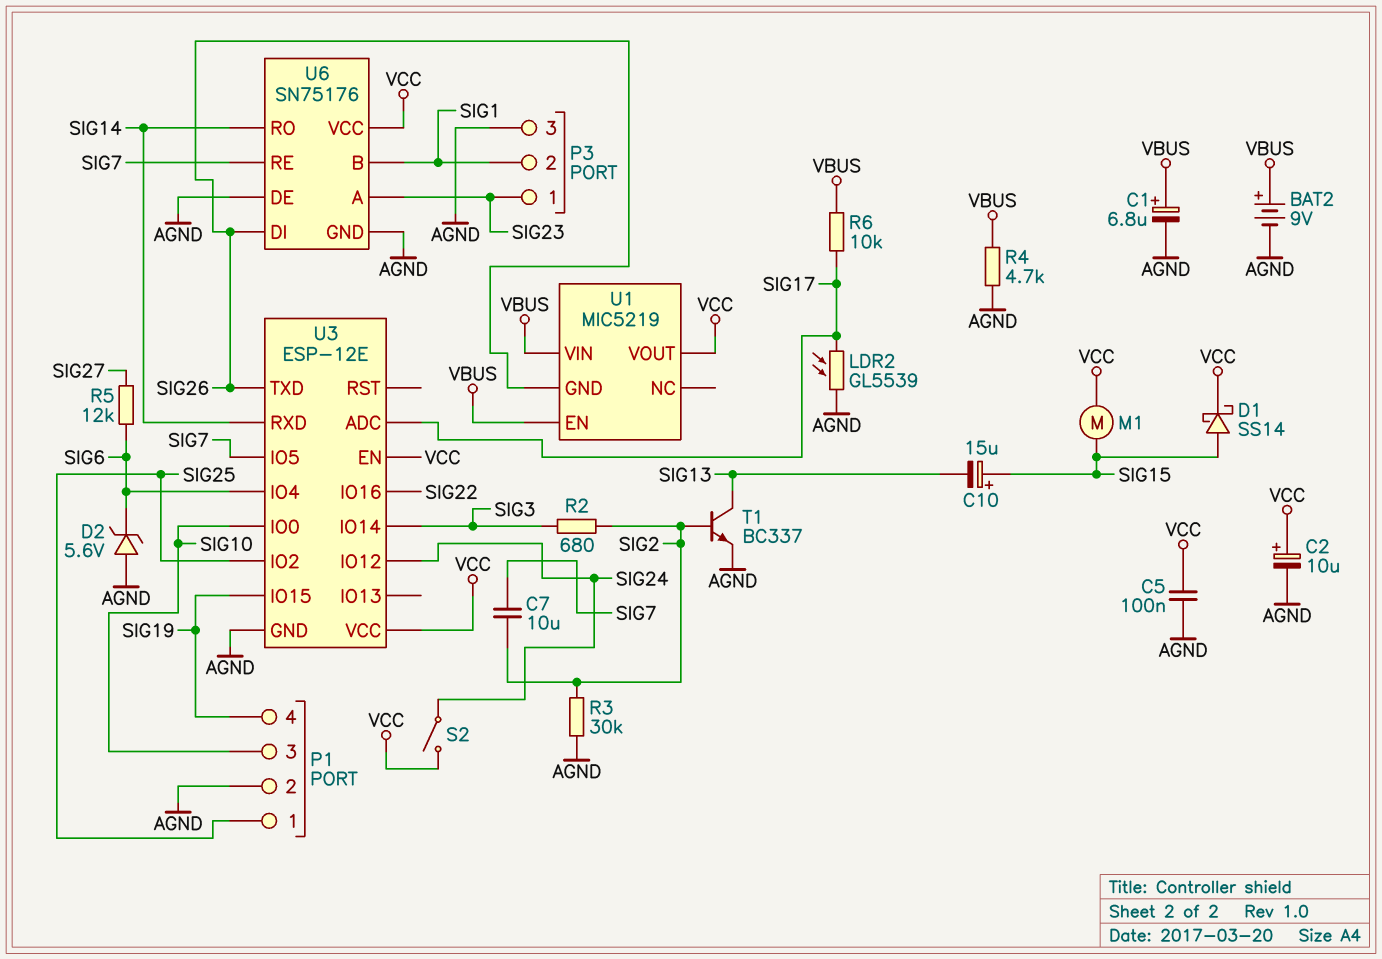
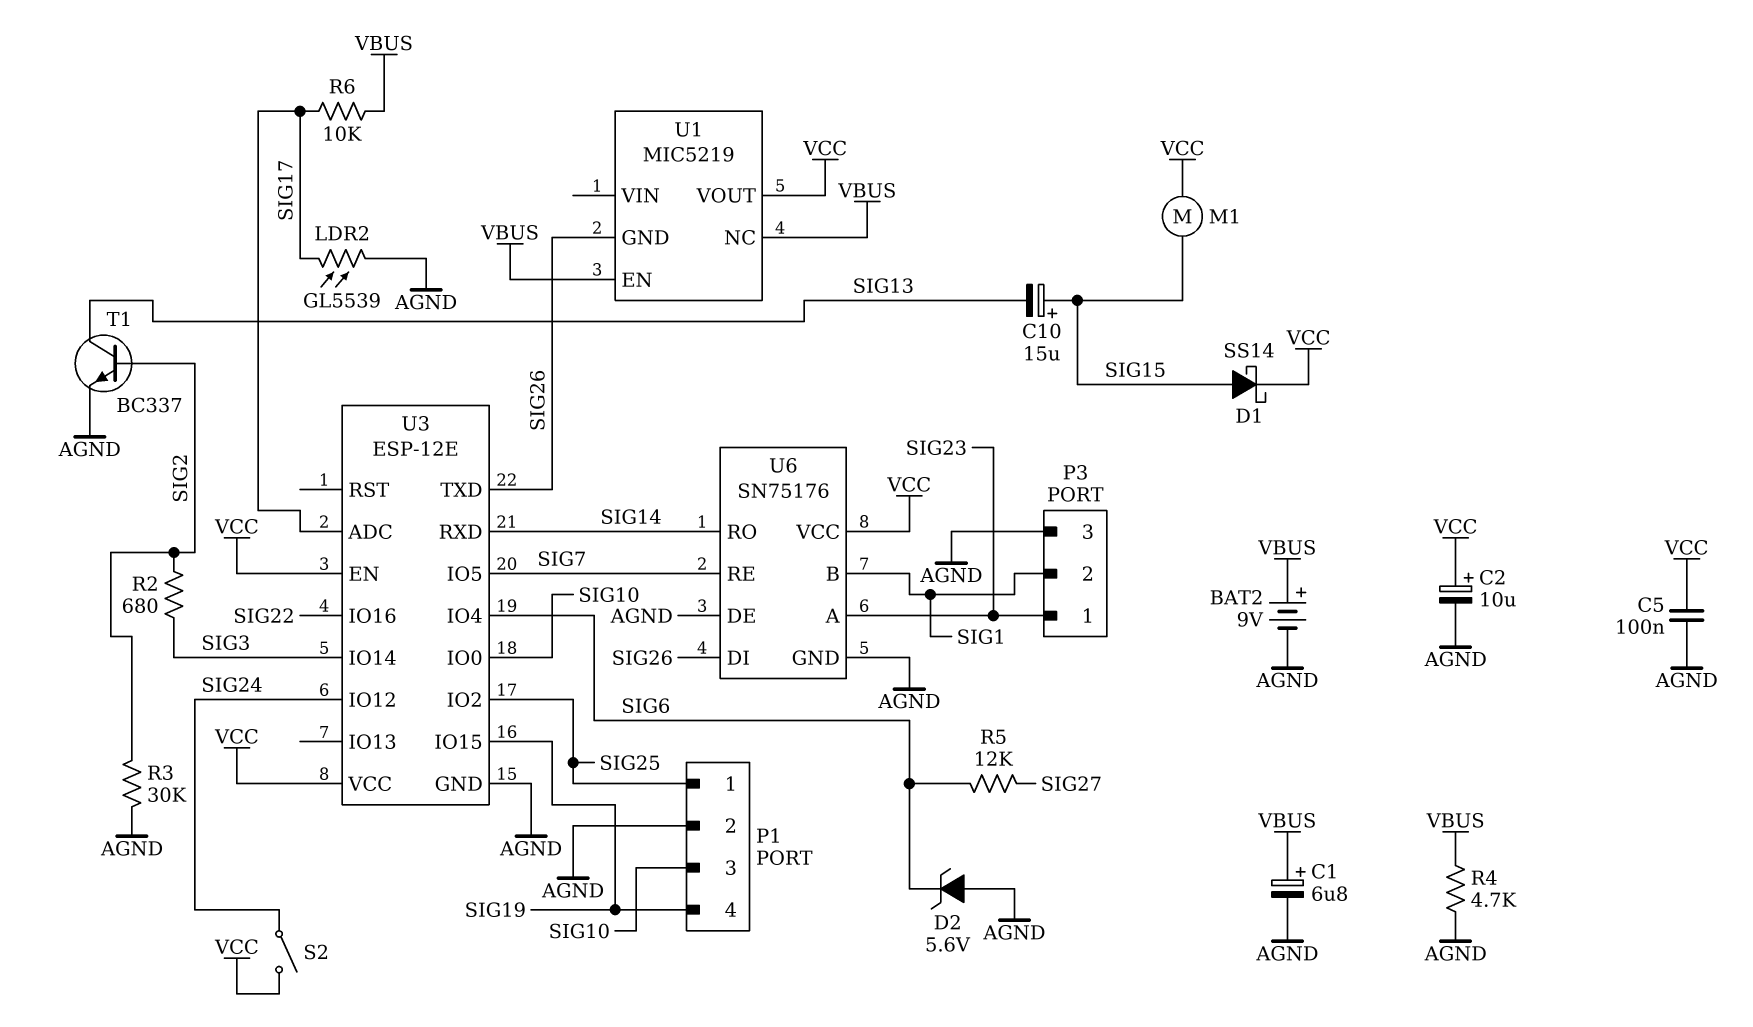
C7: 10uF (SIG2, SIG7) -> none
U1 pin NC: none -> VBUS
U1 pin VIN: VBUS -> none

